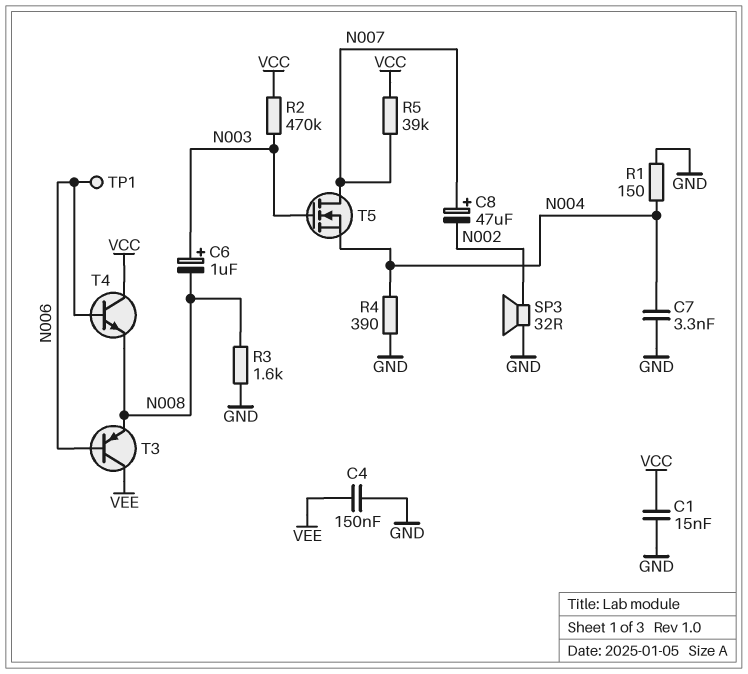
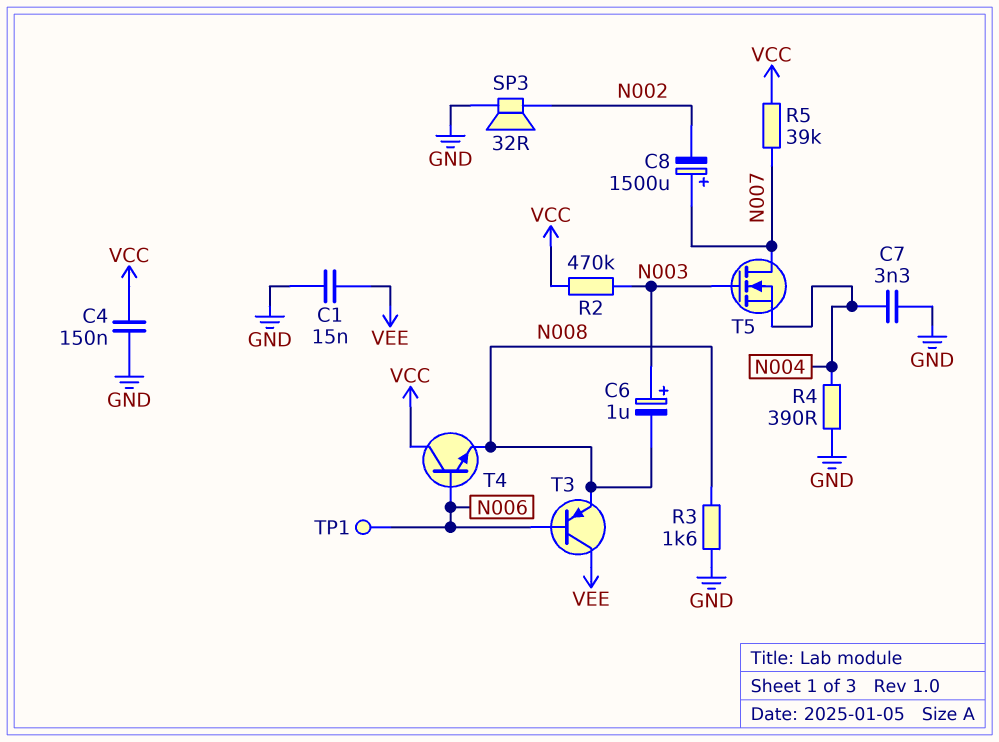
C1: 15nF (GND, VCC) -> 15nF (GND, VEE)
C4: 150nF (GND, VEE) -> 150nF (GND, VCC)
C8: 47uF (plus N007, minus N002) -> 1500uF (plus N007, minus N002)
R1: 150 (GND, N004) -> none

